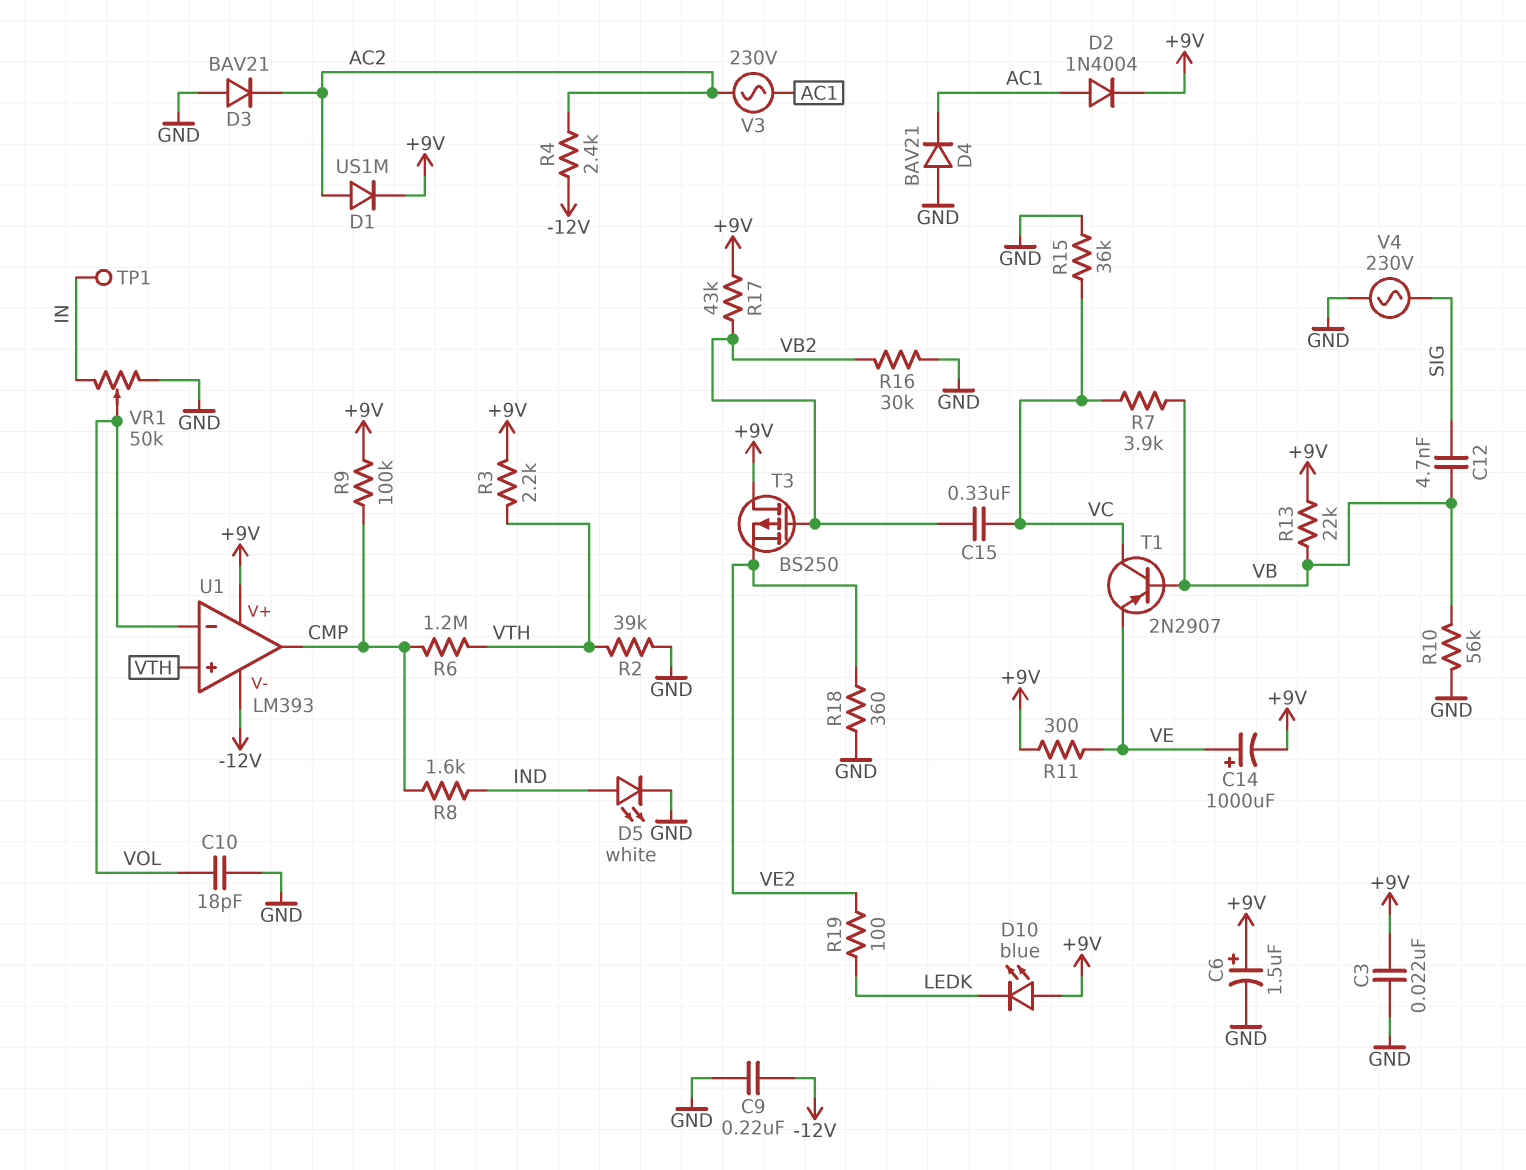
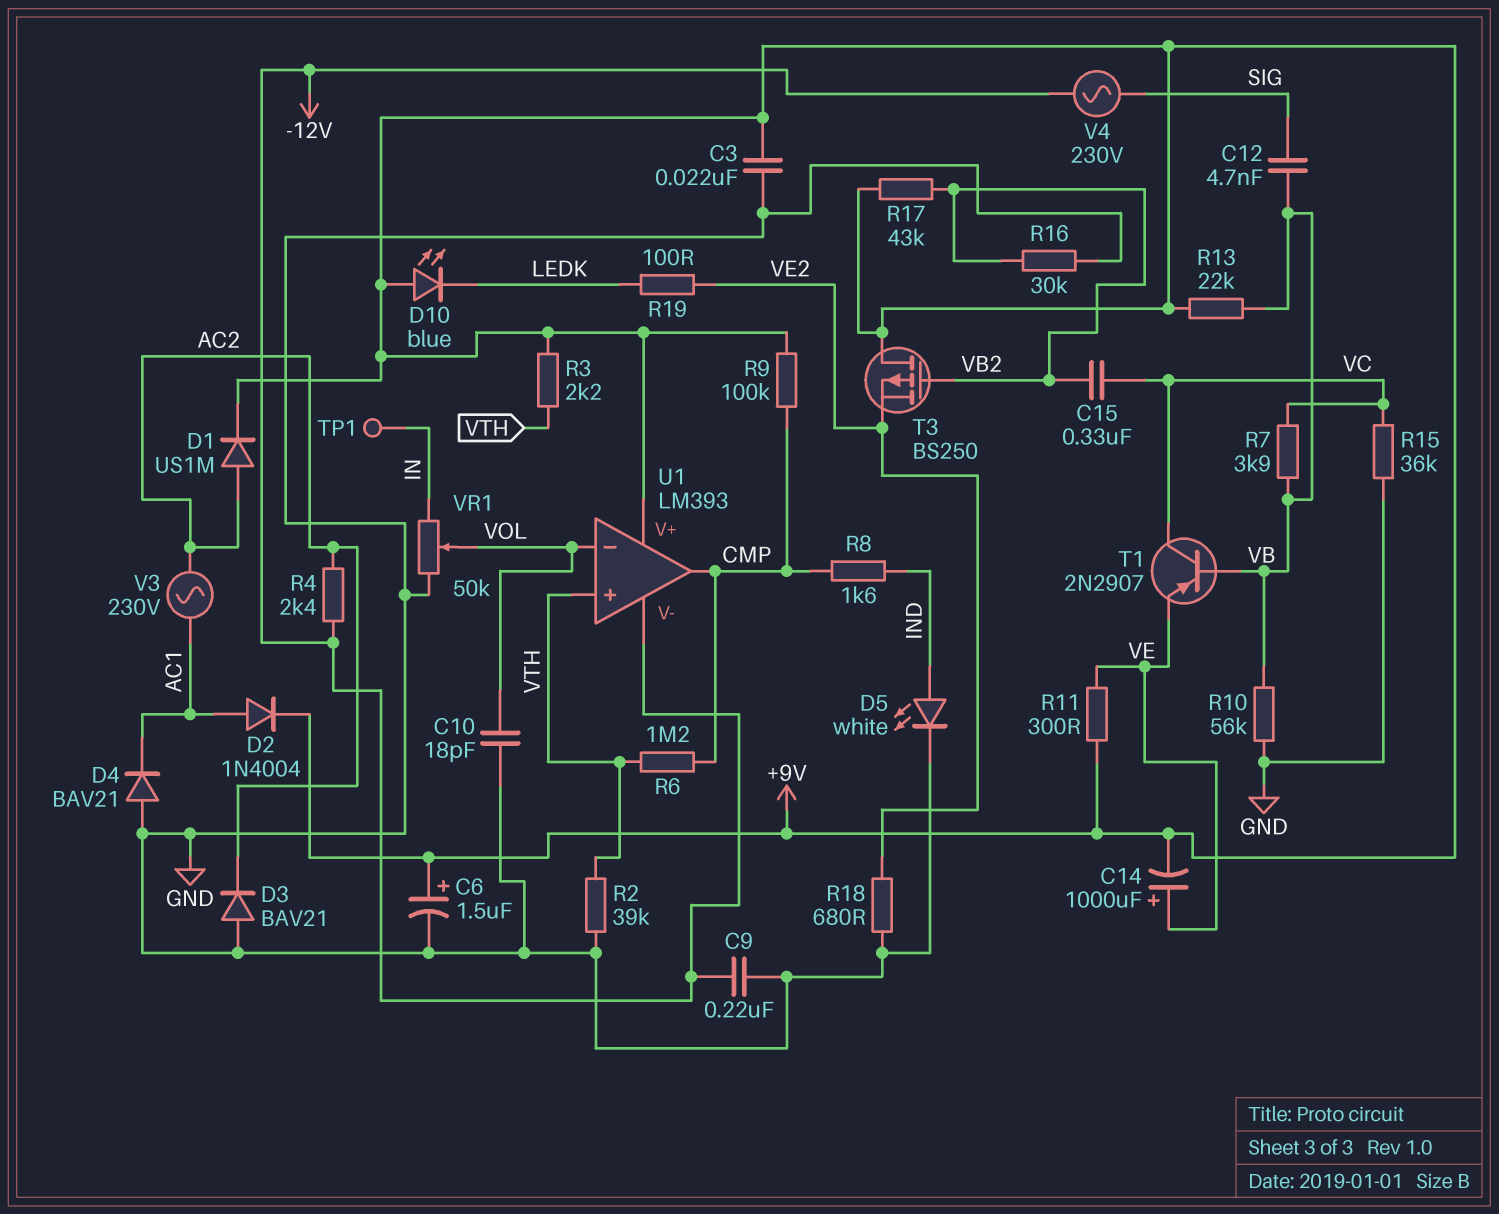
R18: 360 (GND, VE2) -> 680 (GND, VE2)
V4: AC 230V (GND, SIG) -> AC 230V (-12V, SIG)

